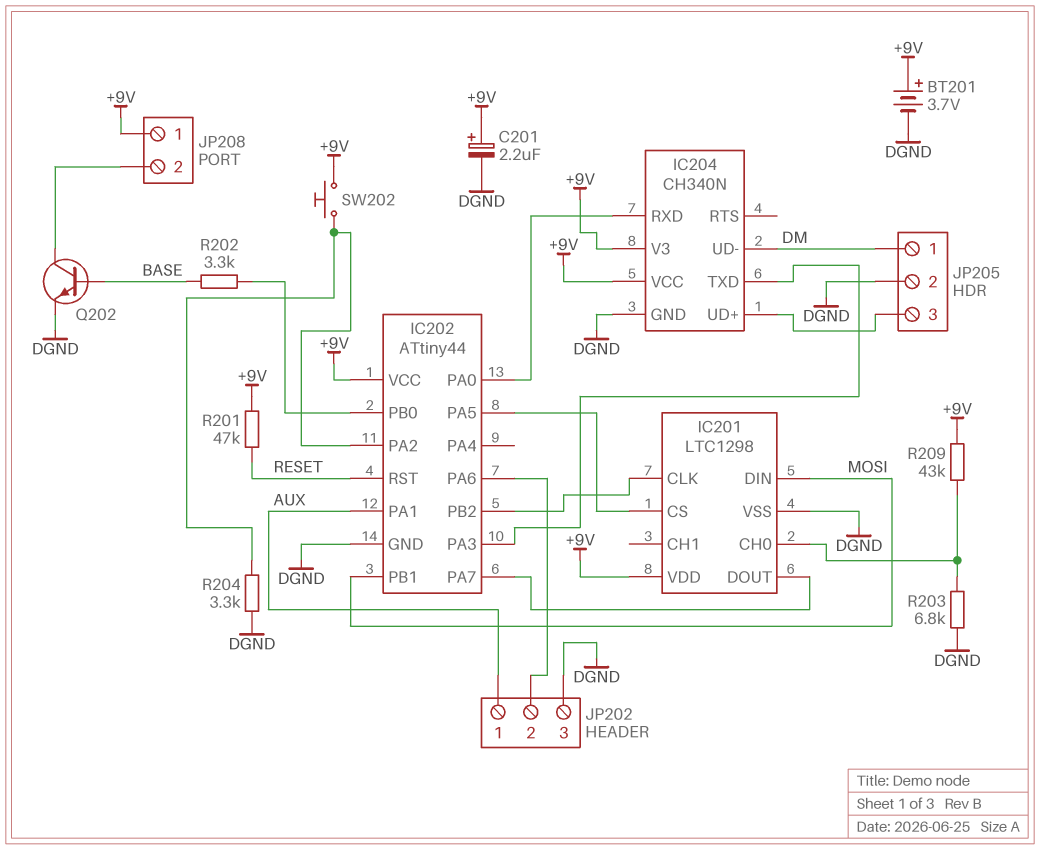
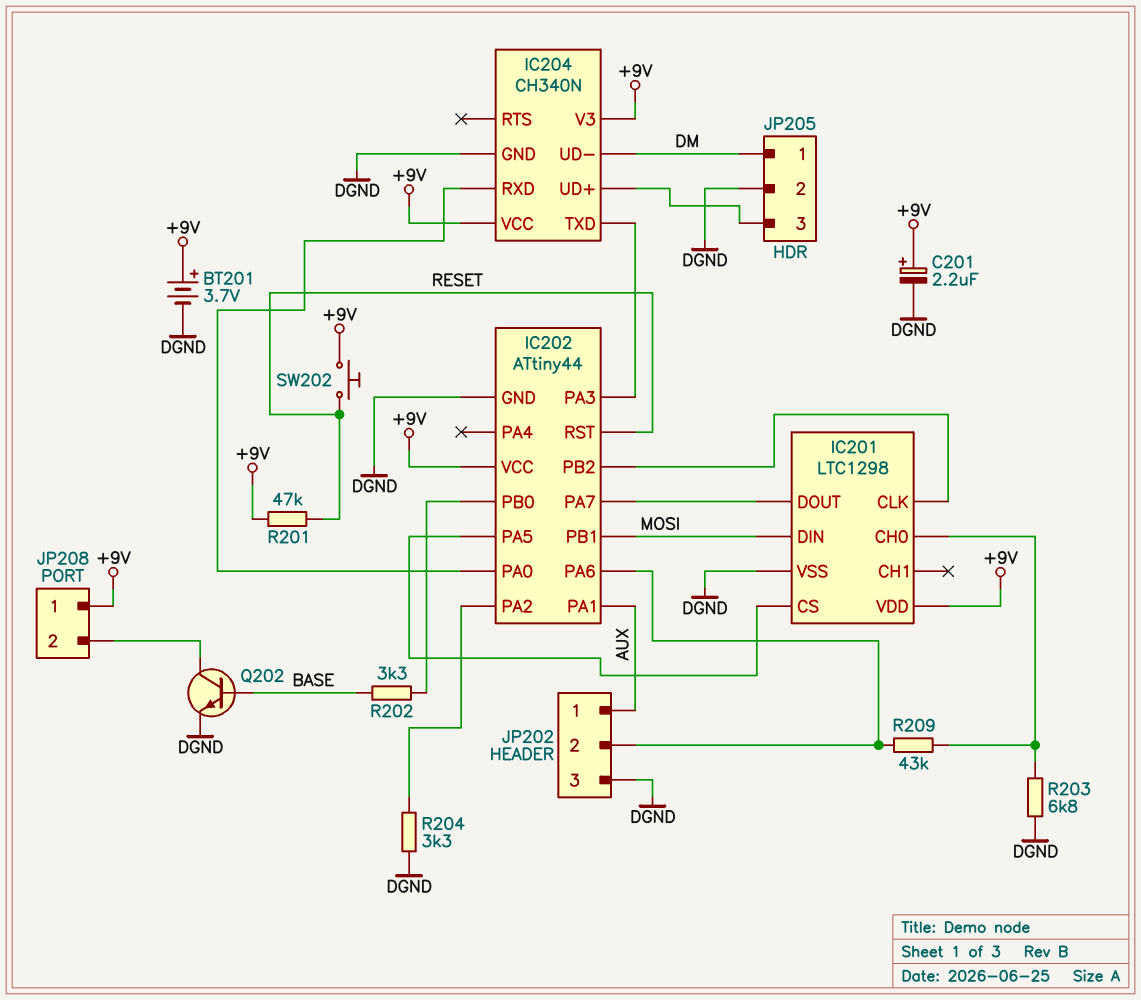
R209: 43k (+9V, IC201/CH0) -> 43k (IC201/CH0, IC202/PA6)
SW202: button (+9V, IC202/PA2) -> button (+9V, RESET)

